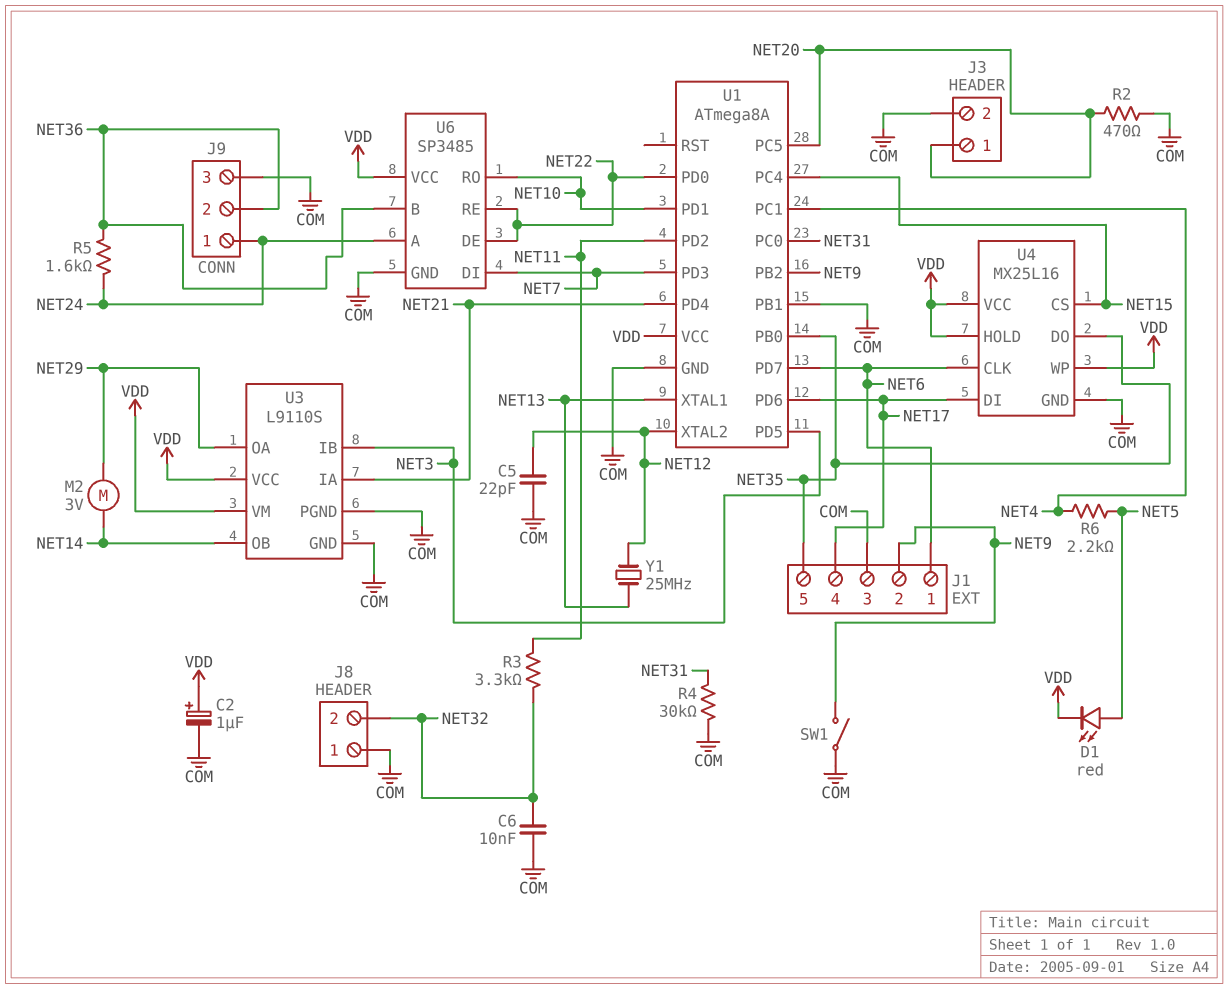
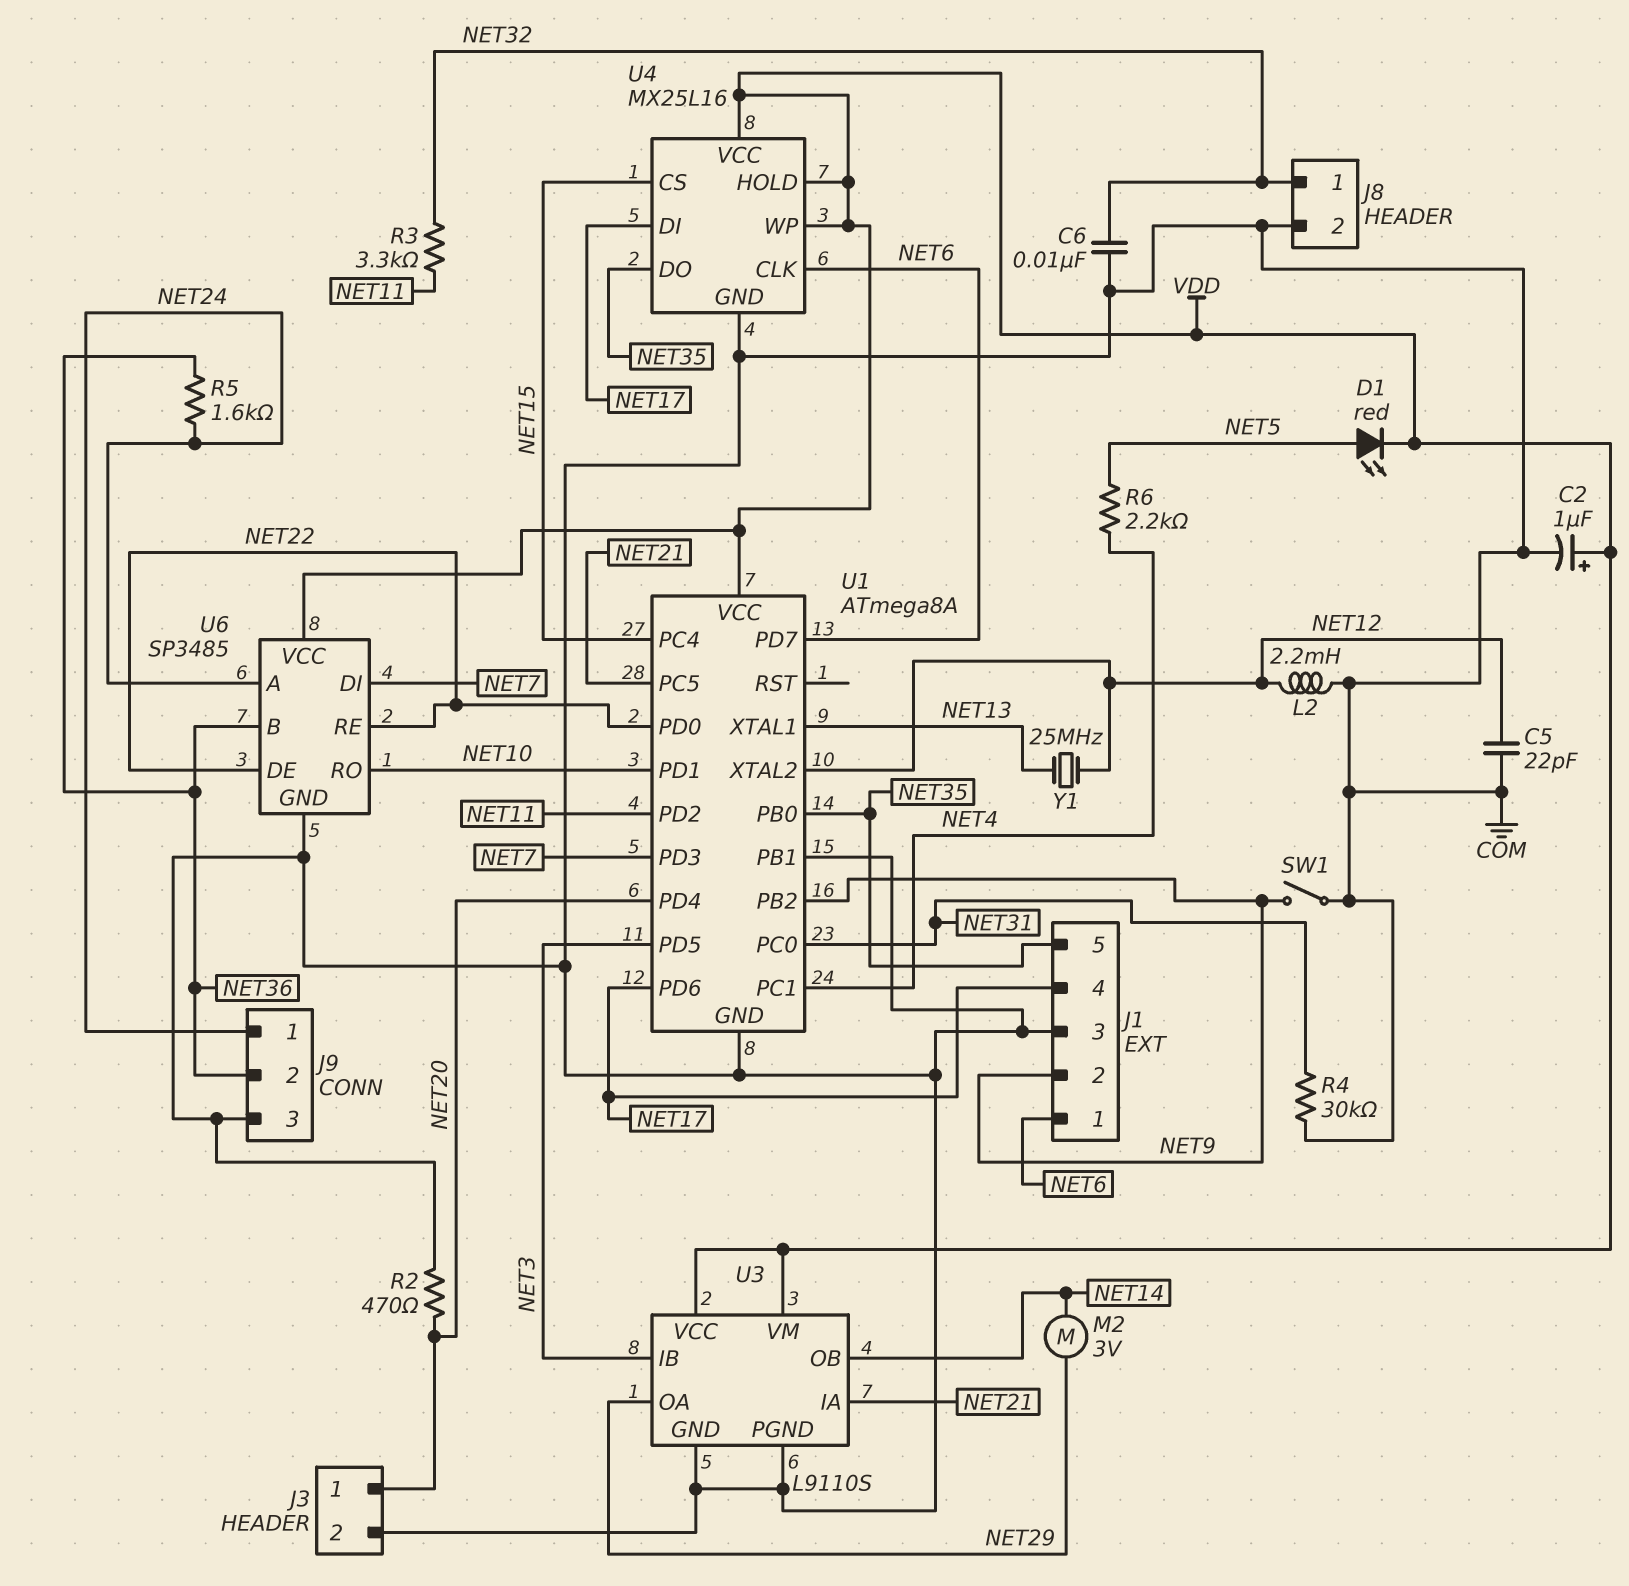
J8 pin 1: COM -> NET32
J8 pin 2: NET32 -> COM
L2: none -> 2.2mH (COM, NET12)
U1 pin PC5: NET20 -> NET21
U1 pin PD4: NET21 -> NET20

